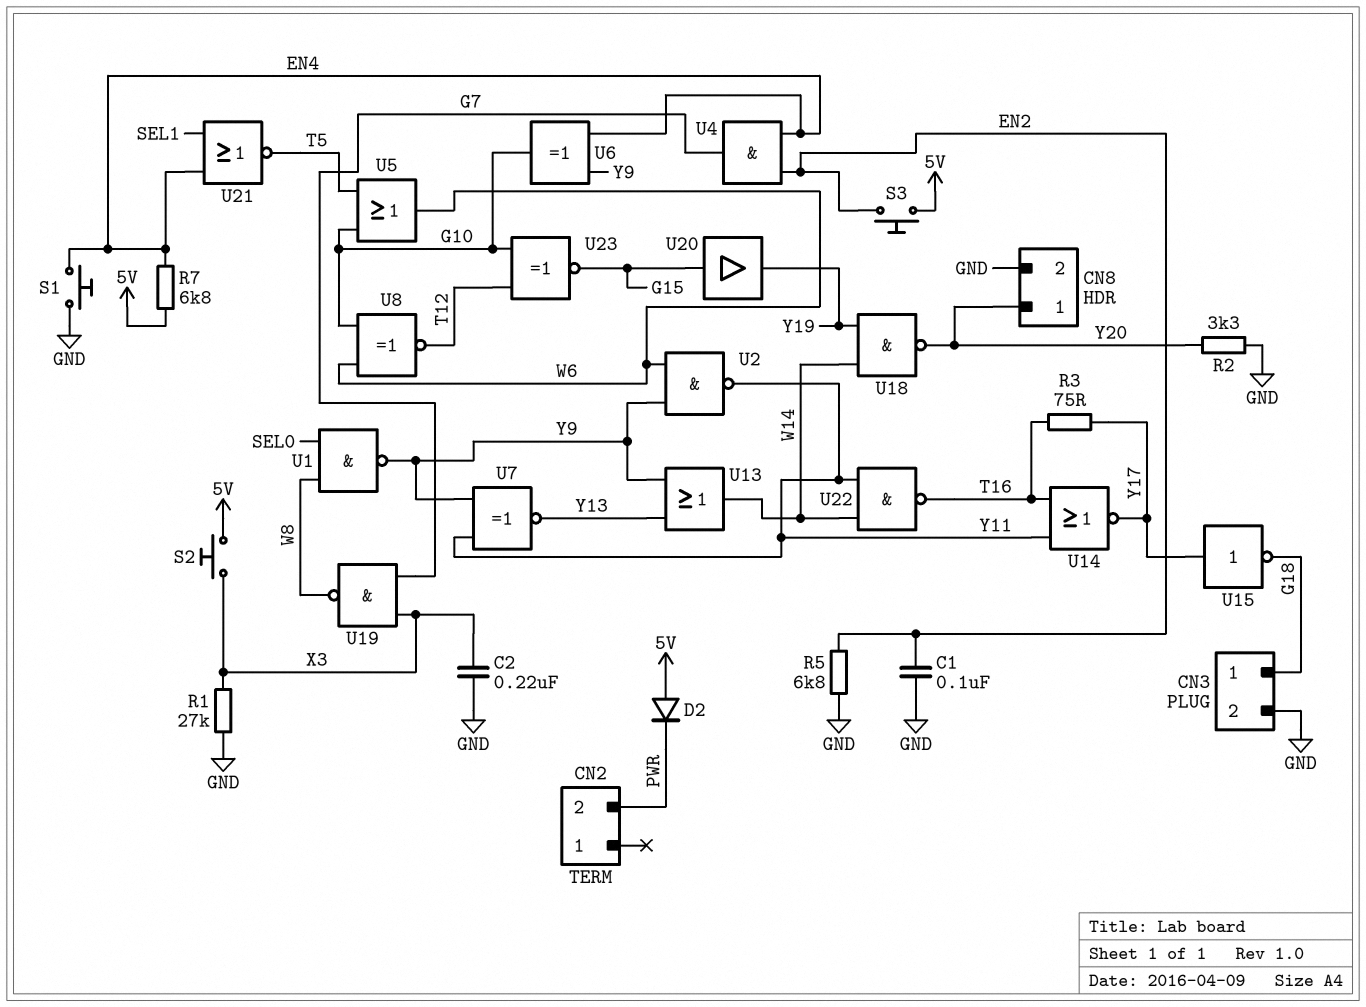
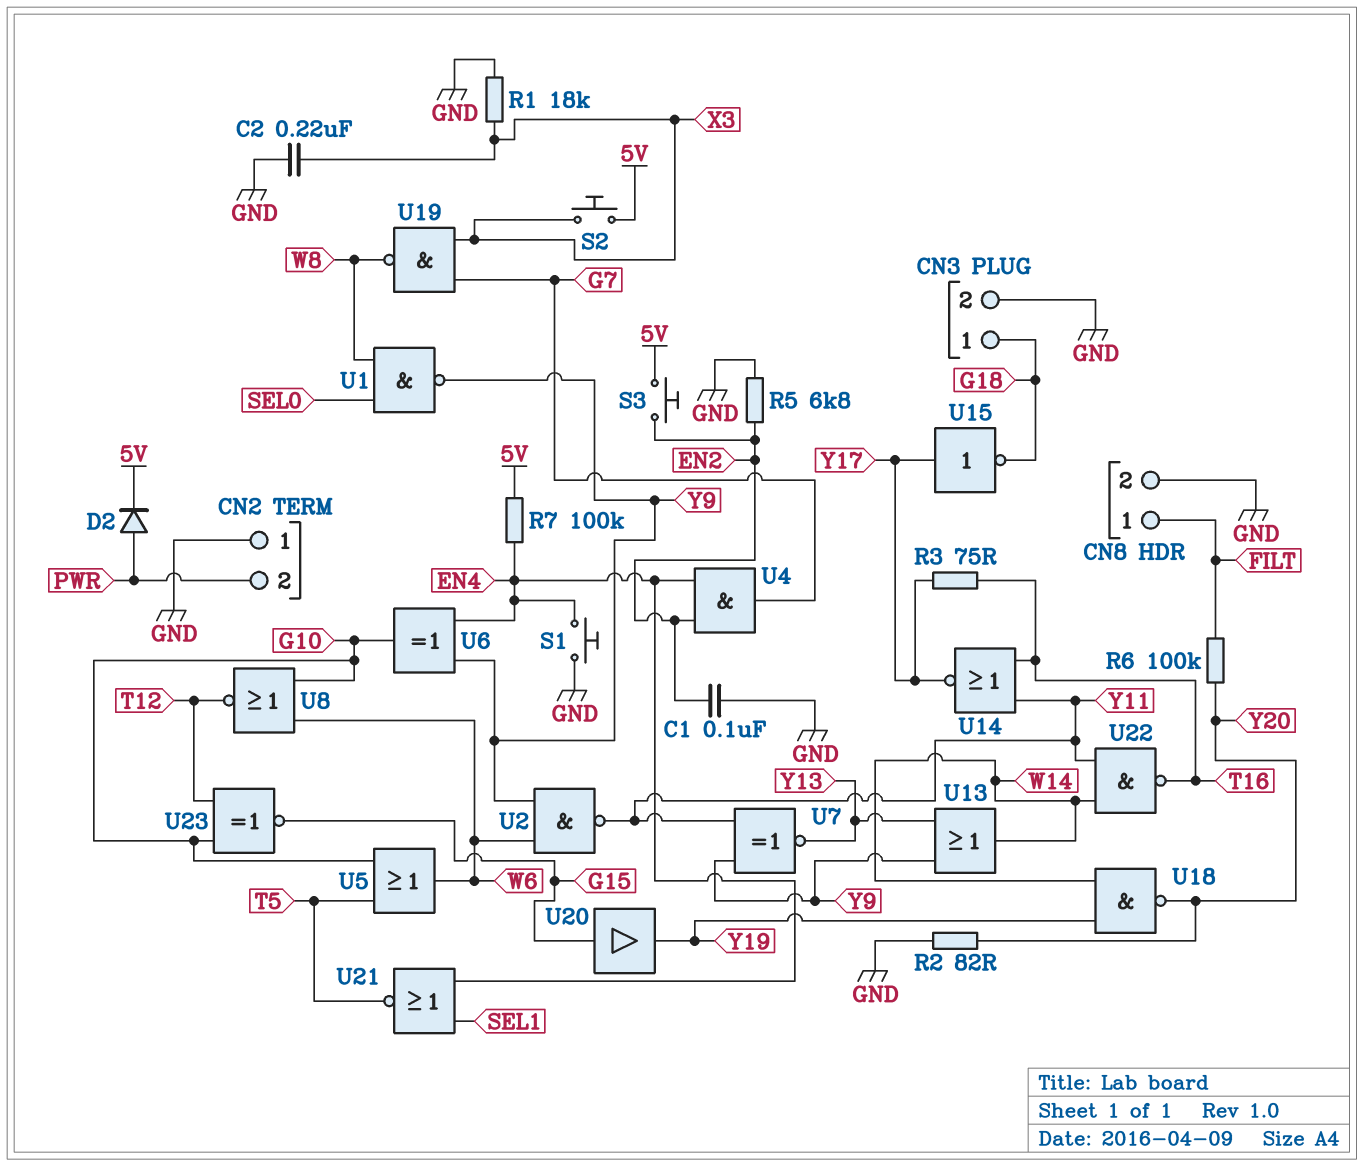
CN2 pin 1: none -> GND
CN8 pin 1: Y20 -> FILT
D2: diode (A 5V, K PWR) -> diode (A PWR, K 5V)
R1: 27k (GND, X3) -> 18k (GND, X3)
R2: 3.3k (GND, Y20) -> 82 (GND, Y20)
R6: none -> 100k (FILT, Y20)
R7: 6.8k (5V, EN4) -> 100k (5V, EN4)
U8: XNOR (in G10, in W6, out T12) -> NOR (in G10, in W6, out T12)

